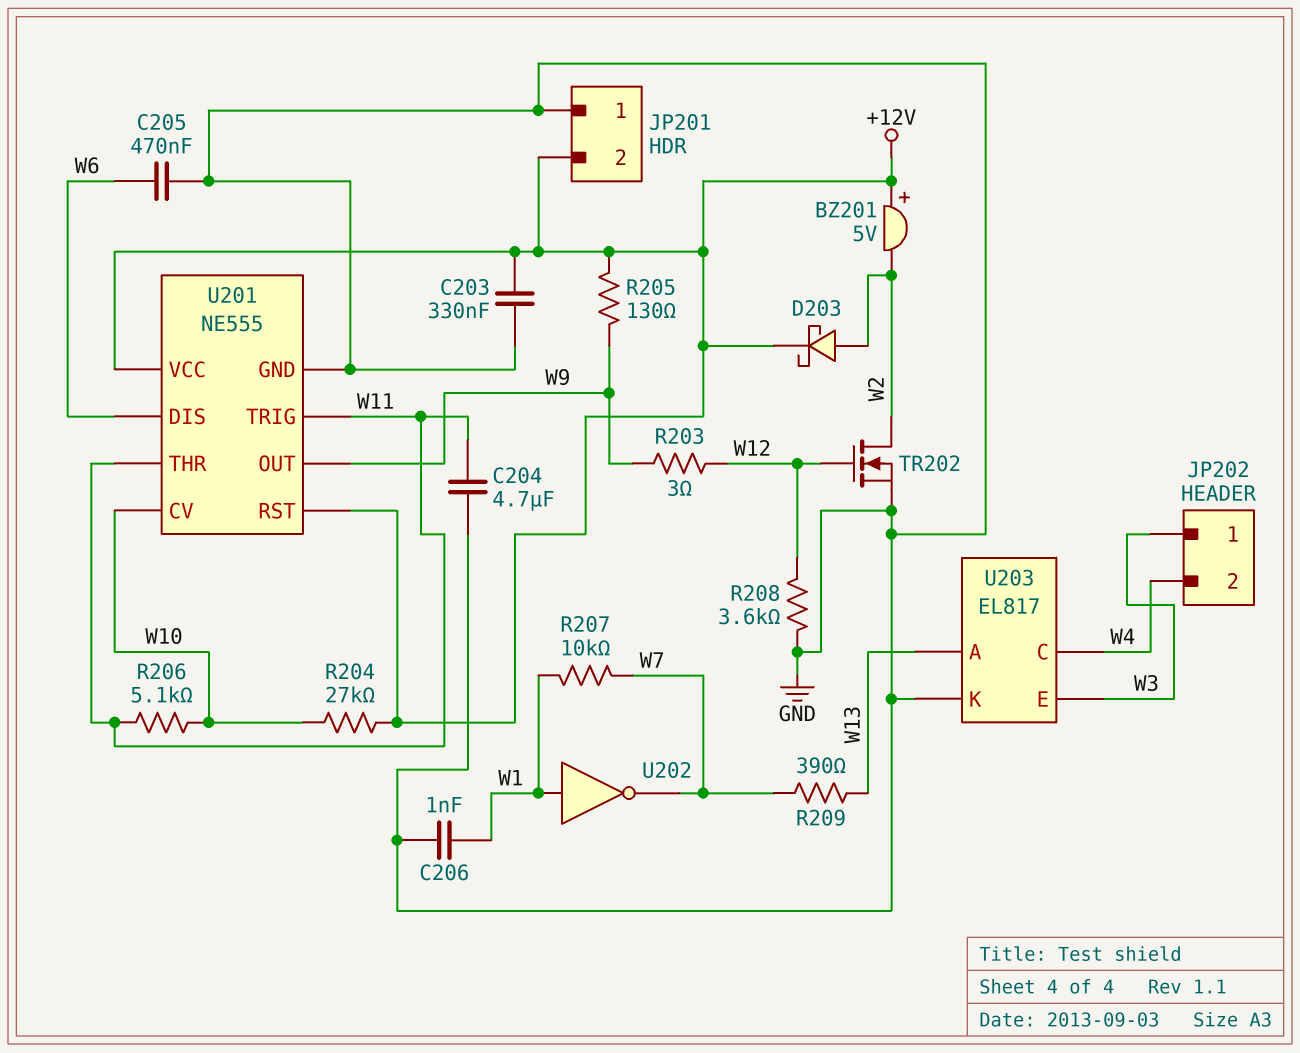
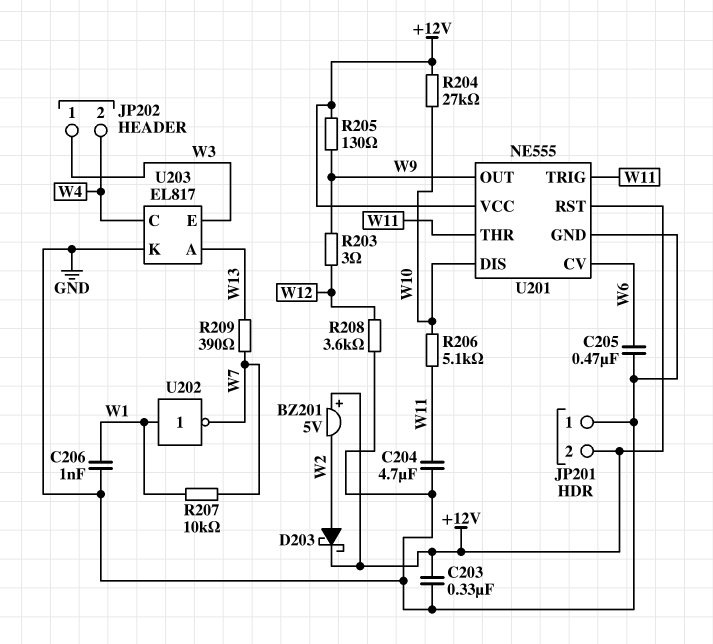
TR202: NMOS (G W12, D W2, S GND) -> none
U201 pin CV: W10 -> W6
U201 pin DIS: W6 -> W10

